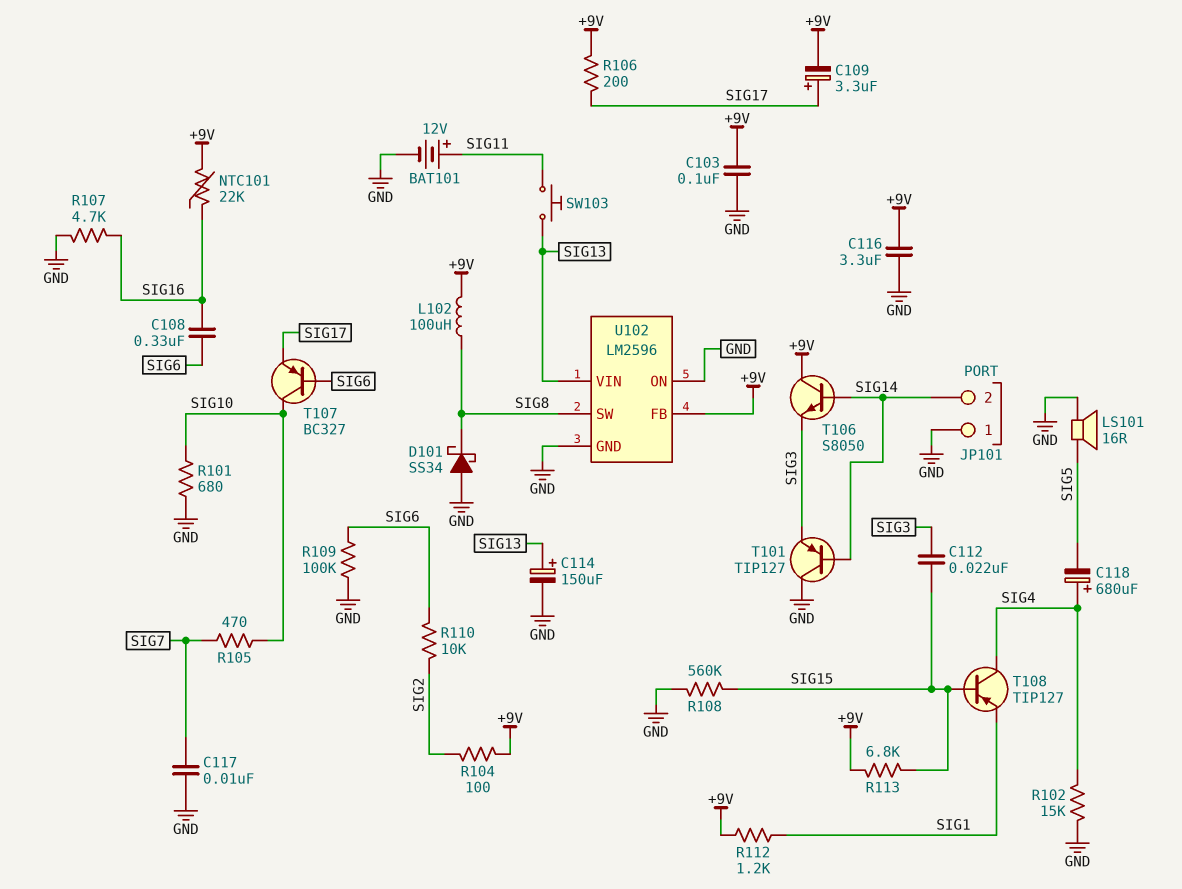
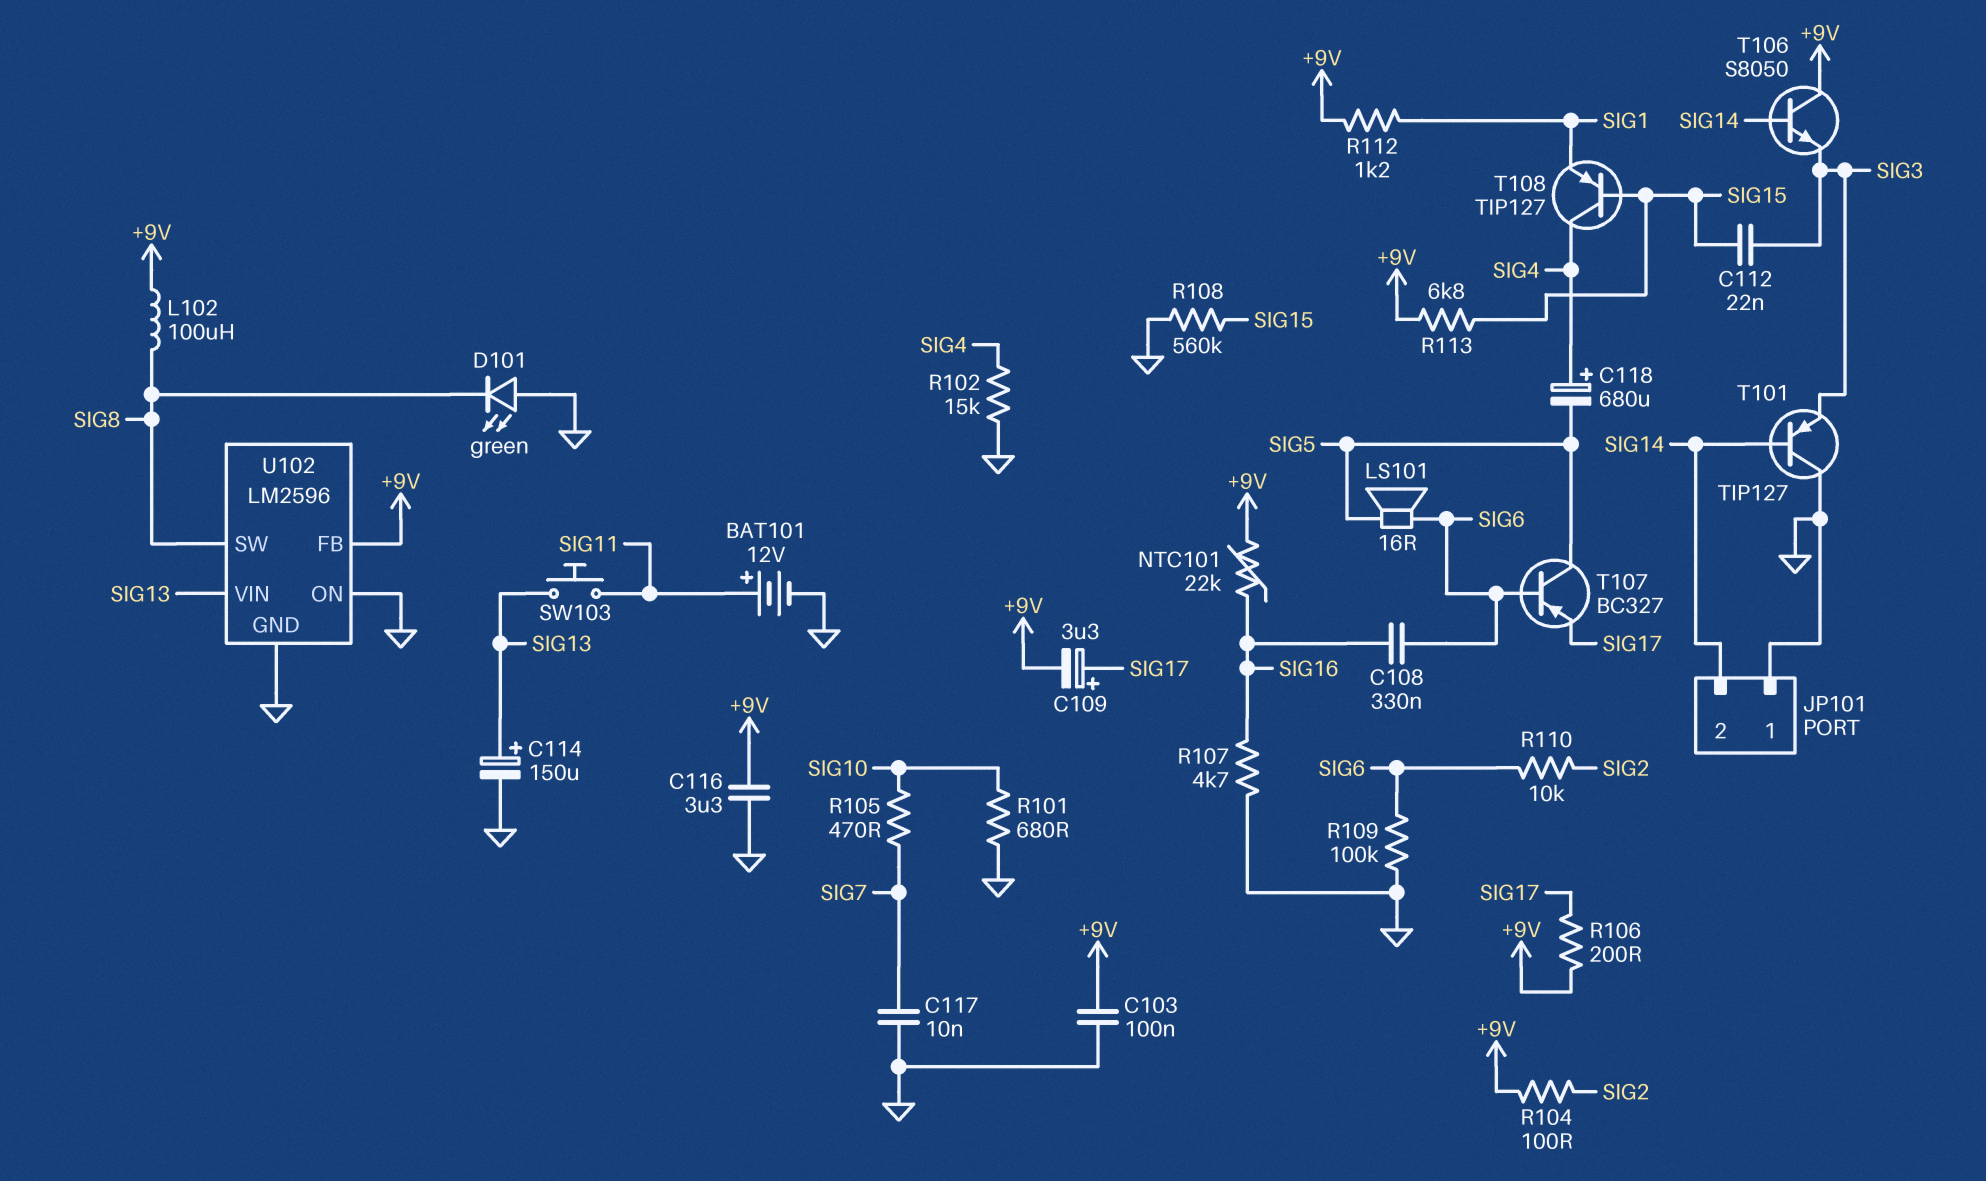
D101: schottky SS34 (A GND, K SIG8) -> LED green (A GND, K SIG8)
LS101: speaker 16R (GND, SIG5) -> speaker 16R (SIG5, SIG6)
T107: PNP BC327 (B SIG6, C SIG10, E SIG17) -> PNP BC327 (B SIG6, C SIG5, E SIG17)

